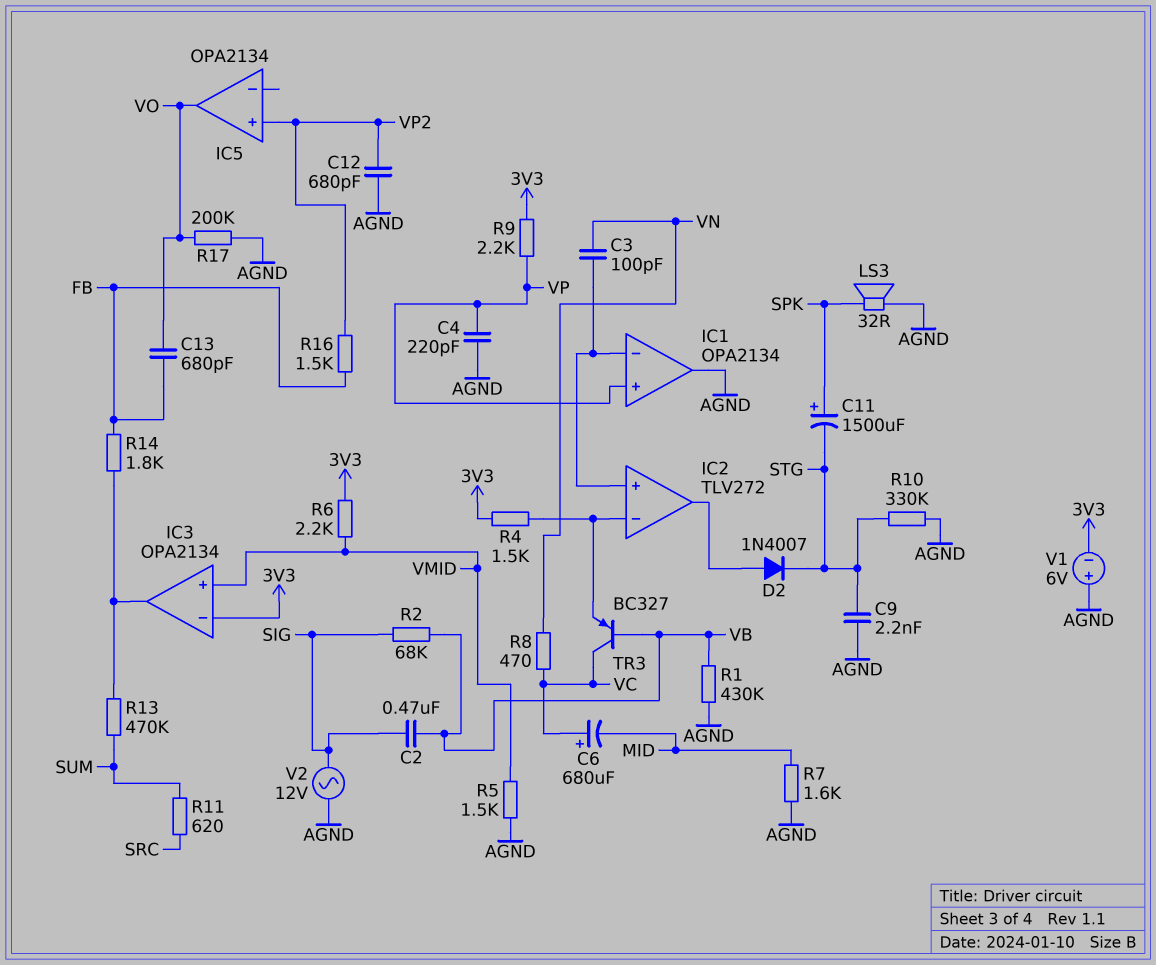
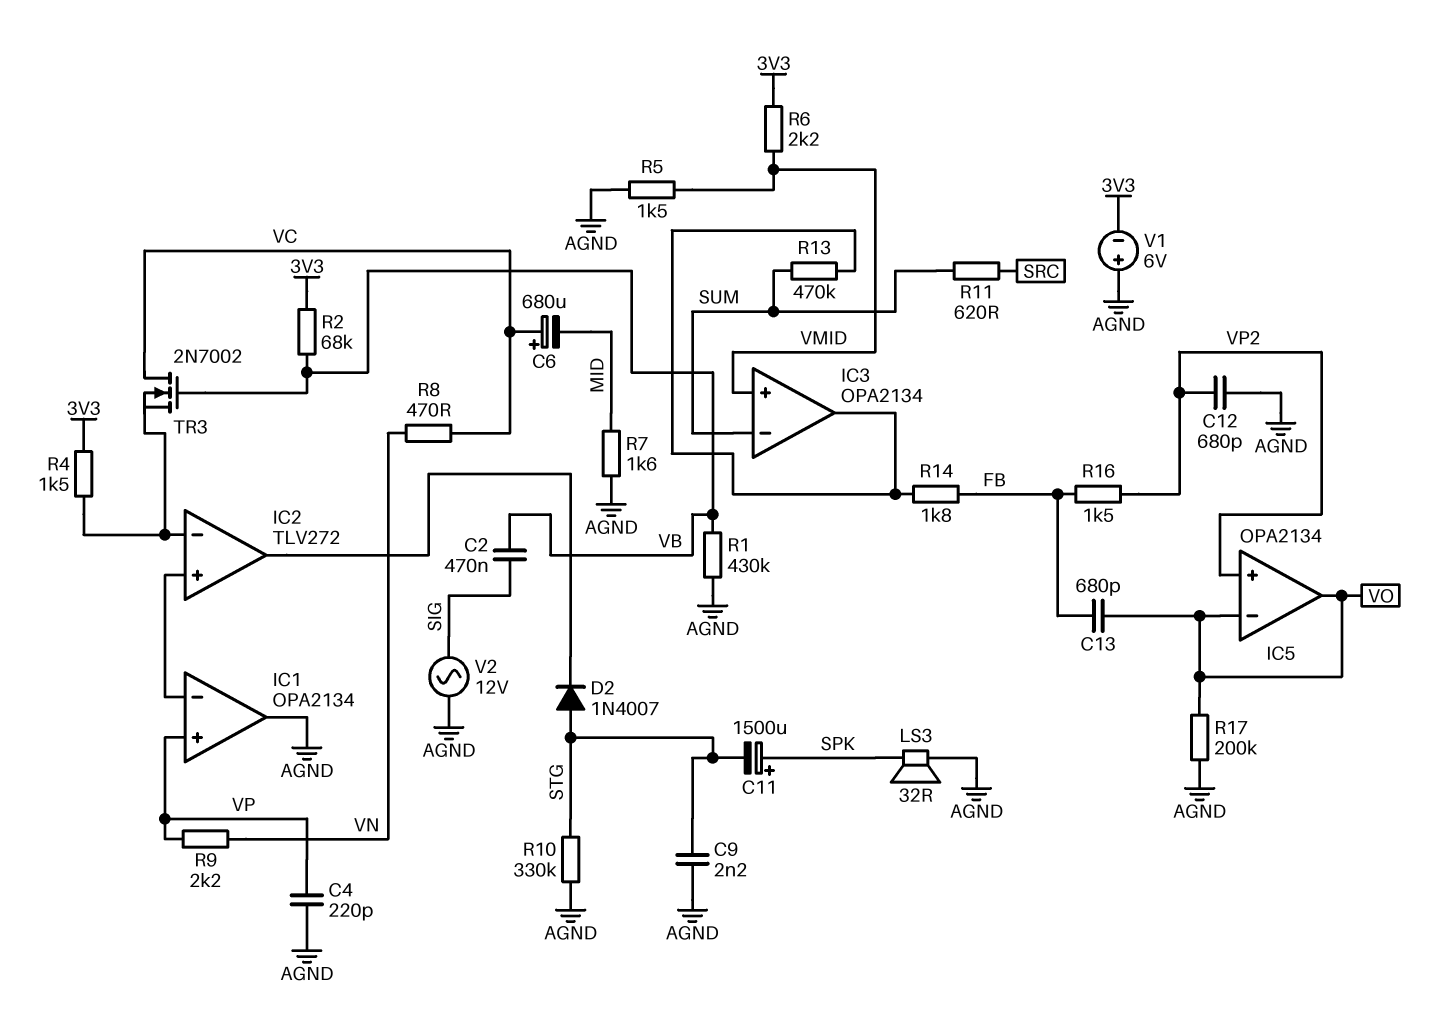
C3: 100pF (IC1/in-, VN) -> none
D2: diode 1N4007 (A IC2/out, K STG) -> diode 1N4007 (A STG, K IC2/out)
IC3 pin in-: 3V3 -> SUM
IC5 pin in-: none -> VO
R2: 68k (SIG, VB) -> 68k (3V3, VB)
R9: 2.2k (3V3, VP) -> 2.2k (VN, VP)
TR3: PNP BC327 (B VB, C VC, E IC2/in-) -> NMOS 2N7002 (G VB, D VC, S IC2/in-)

